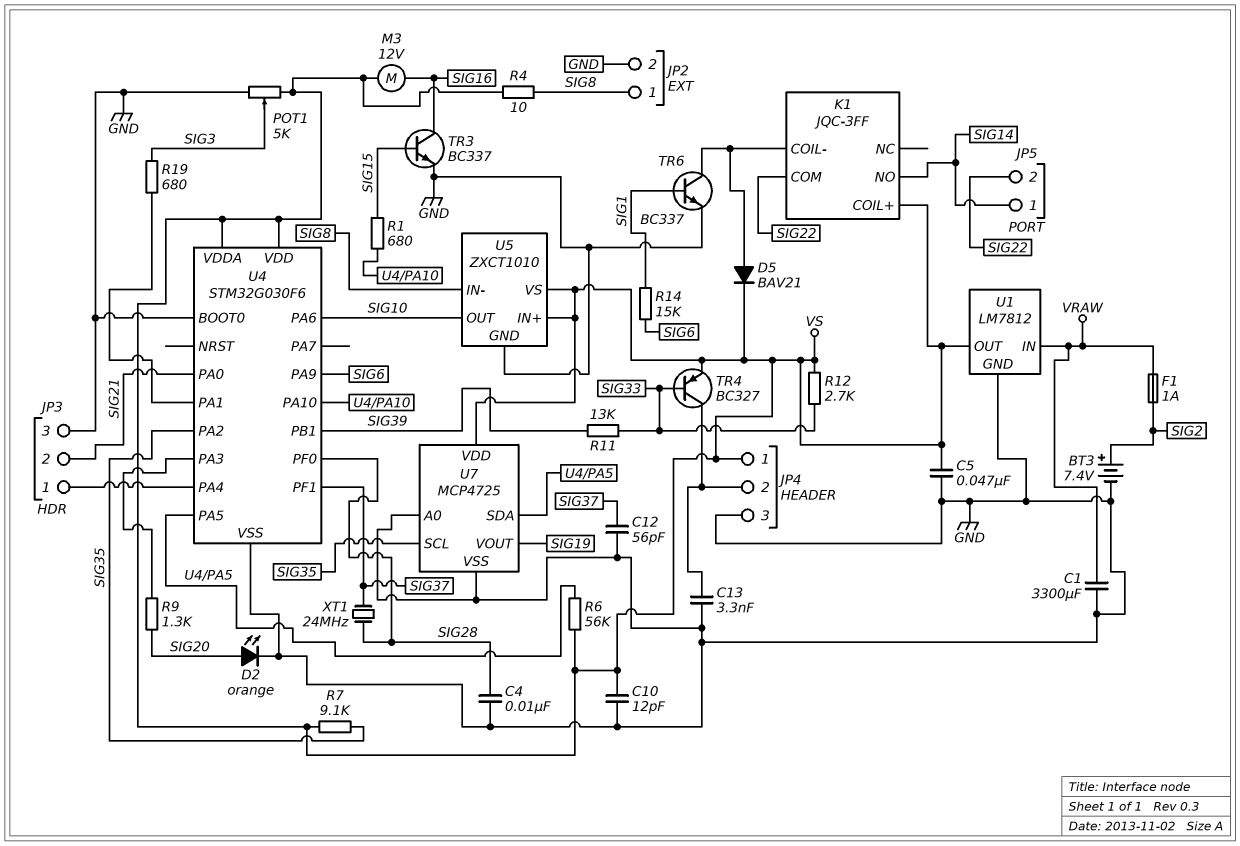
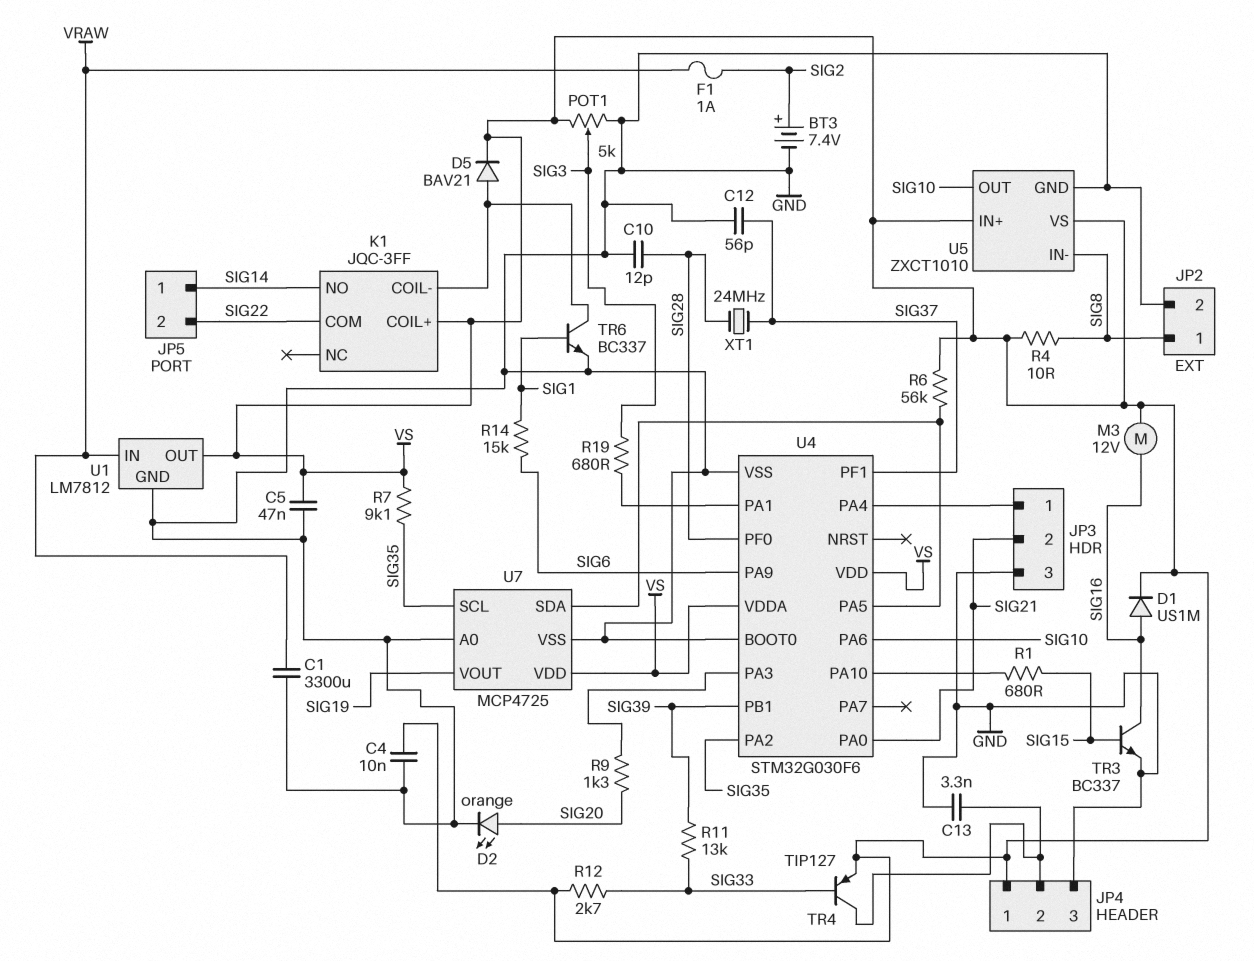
C4: 10nF (GND, SIG28) -> 10nF (GND, VS)
C10: 12pF (GND, VS) -> 12pF (GND, SIG28)
D1: none -> diode US1M (A SIG16, K VS)
TR4: PNP BC327 (B SIG33, C JP4/2, E VS) -> PNP TIP127 (B SIG33, C JP4/2, E VS)

